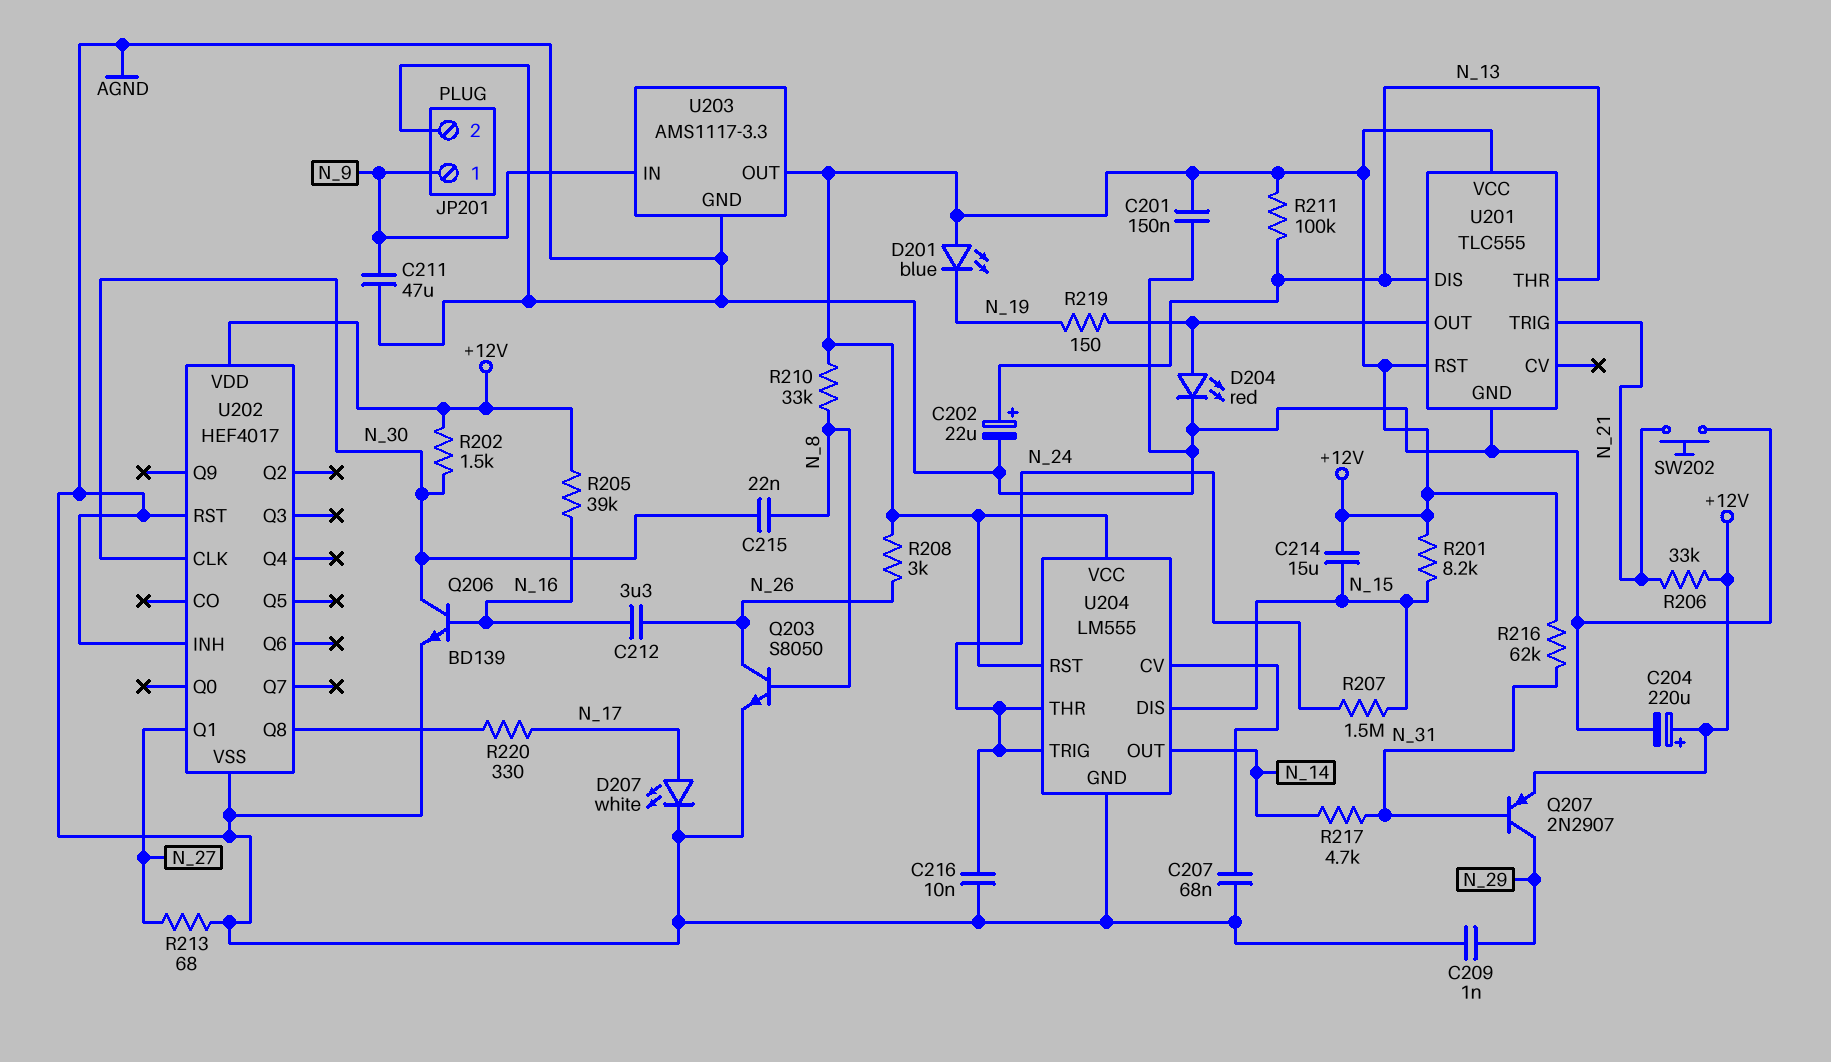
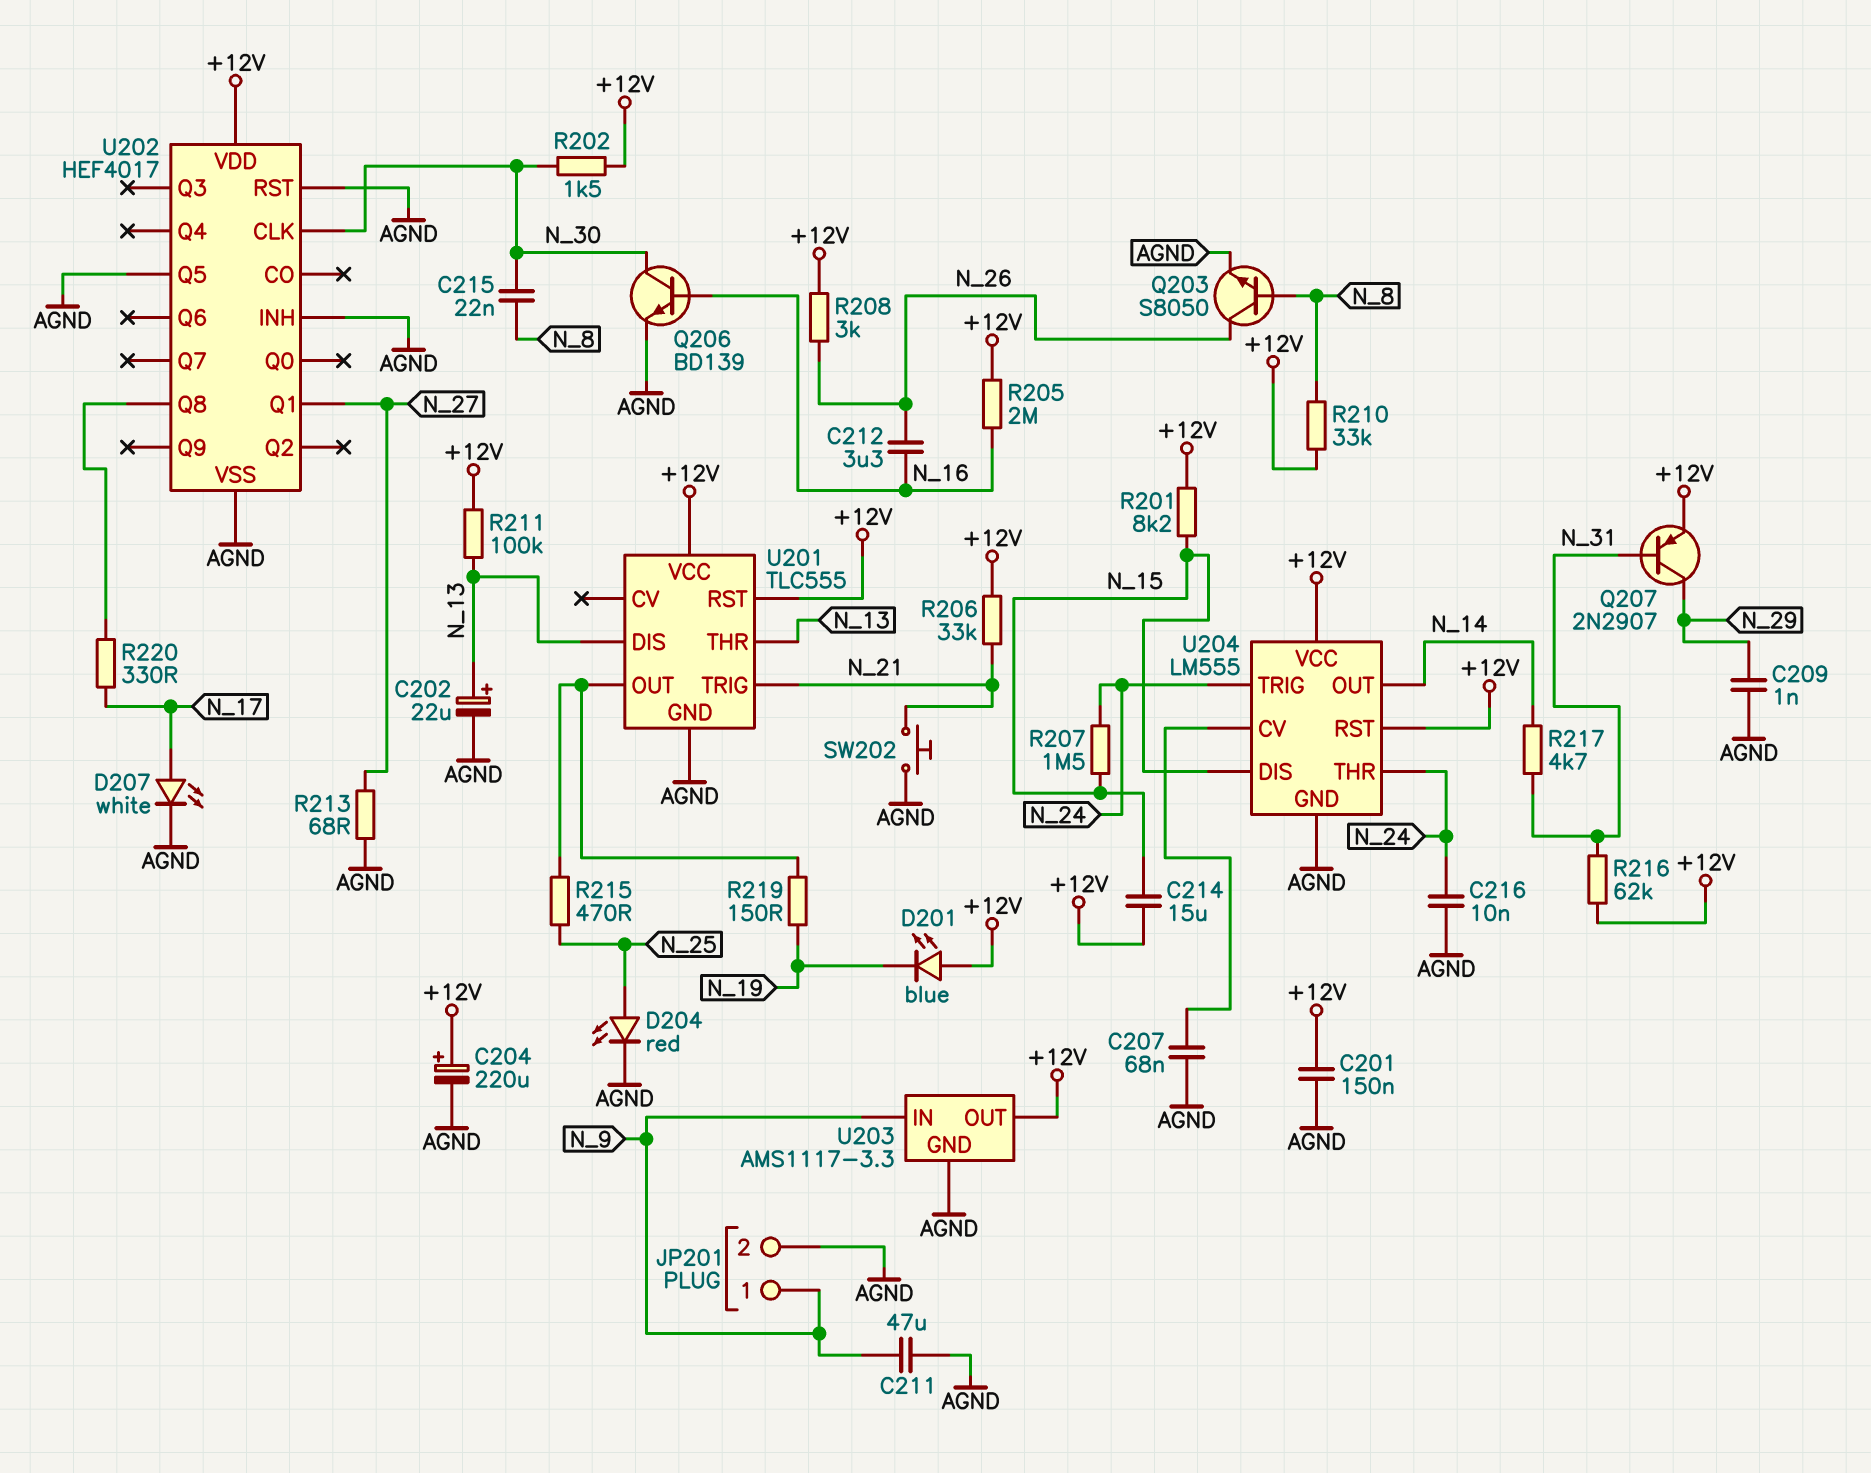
D204: LED red (A U201/OUT, K AGND) -> LED red (A N_25, K AGND)
R205: 39k (+12V, N_16) -> 2M (+12V, N_16)
R215: none -> 470 (N_25, U201/OUT)
U202 pin Q5: none -> AGND

